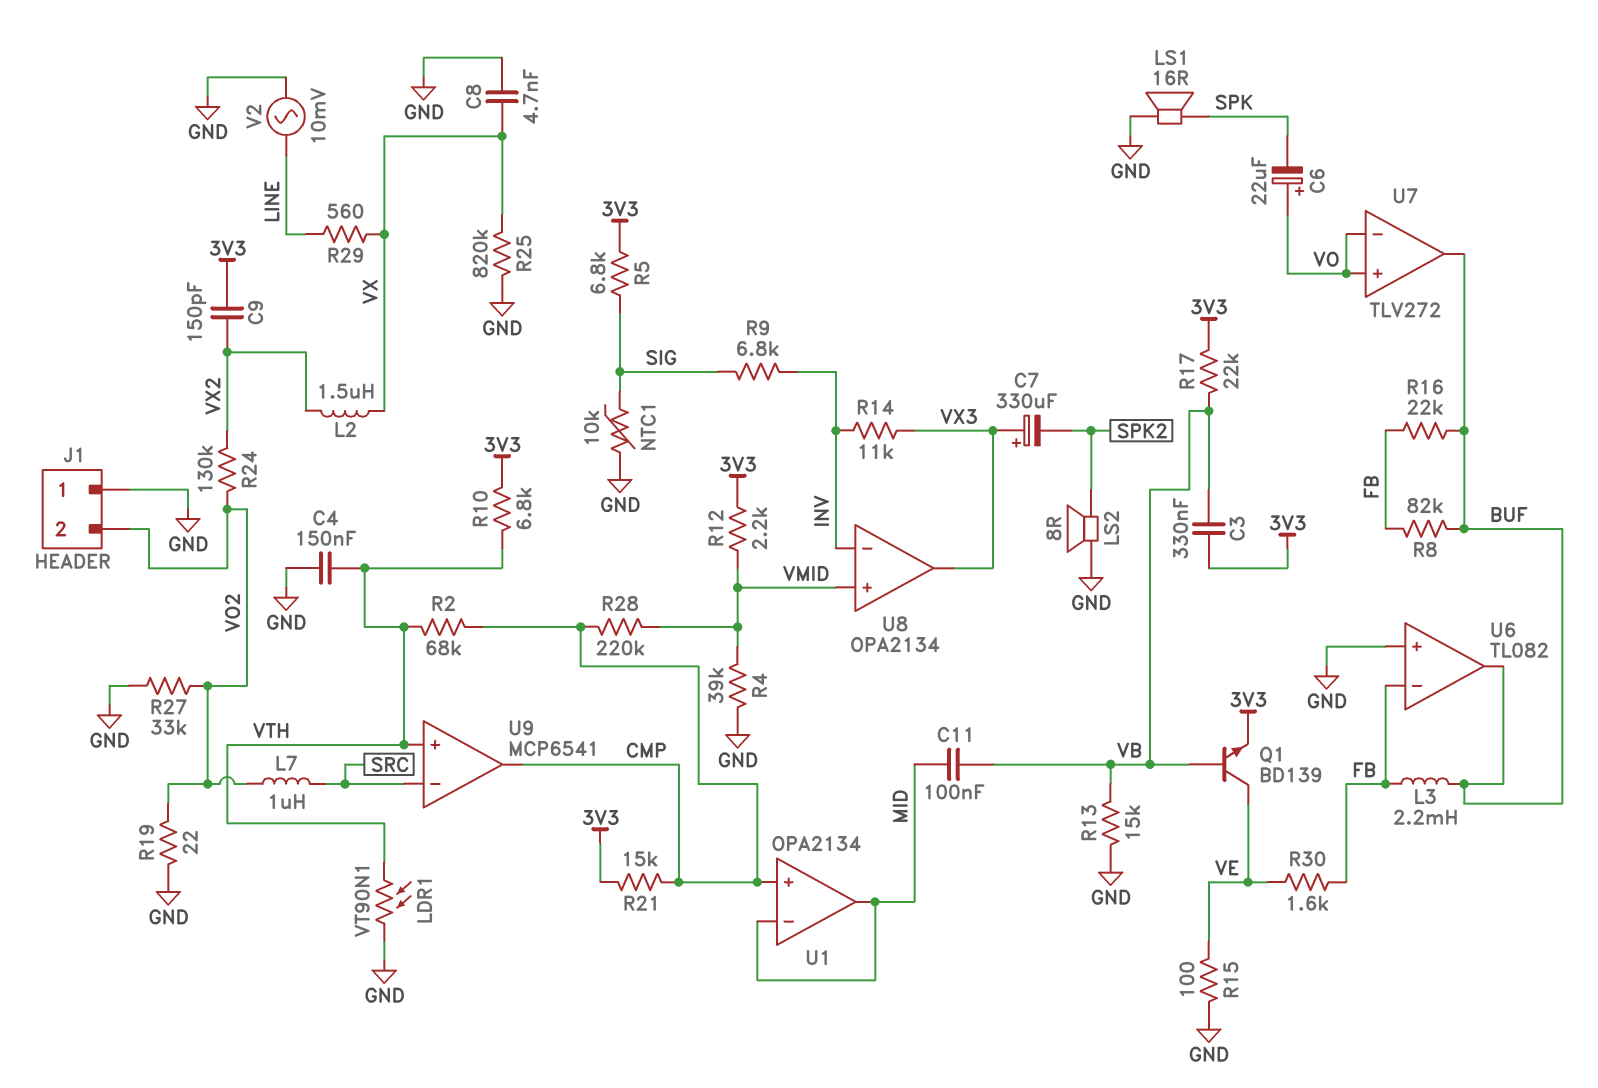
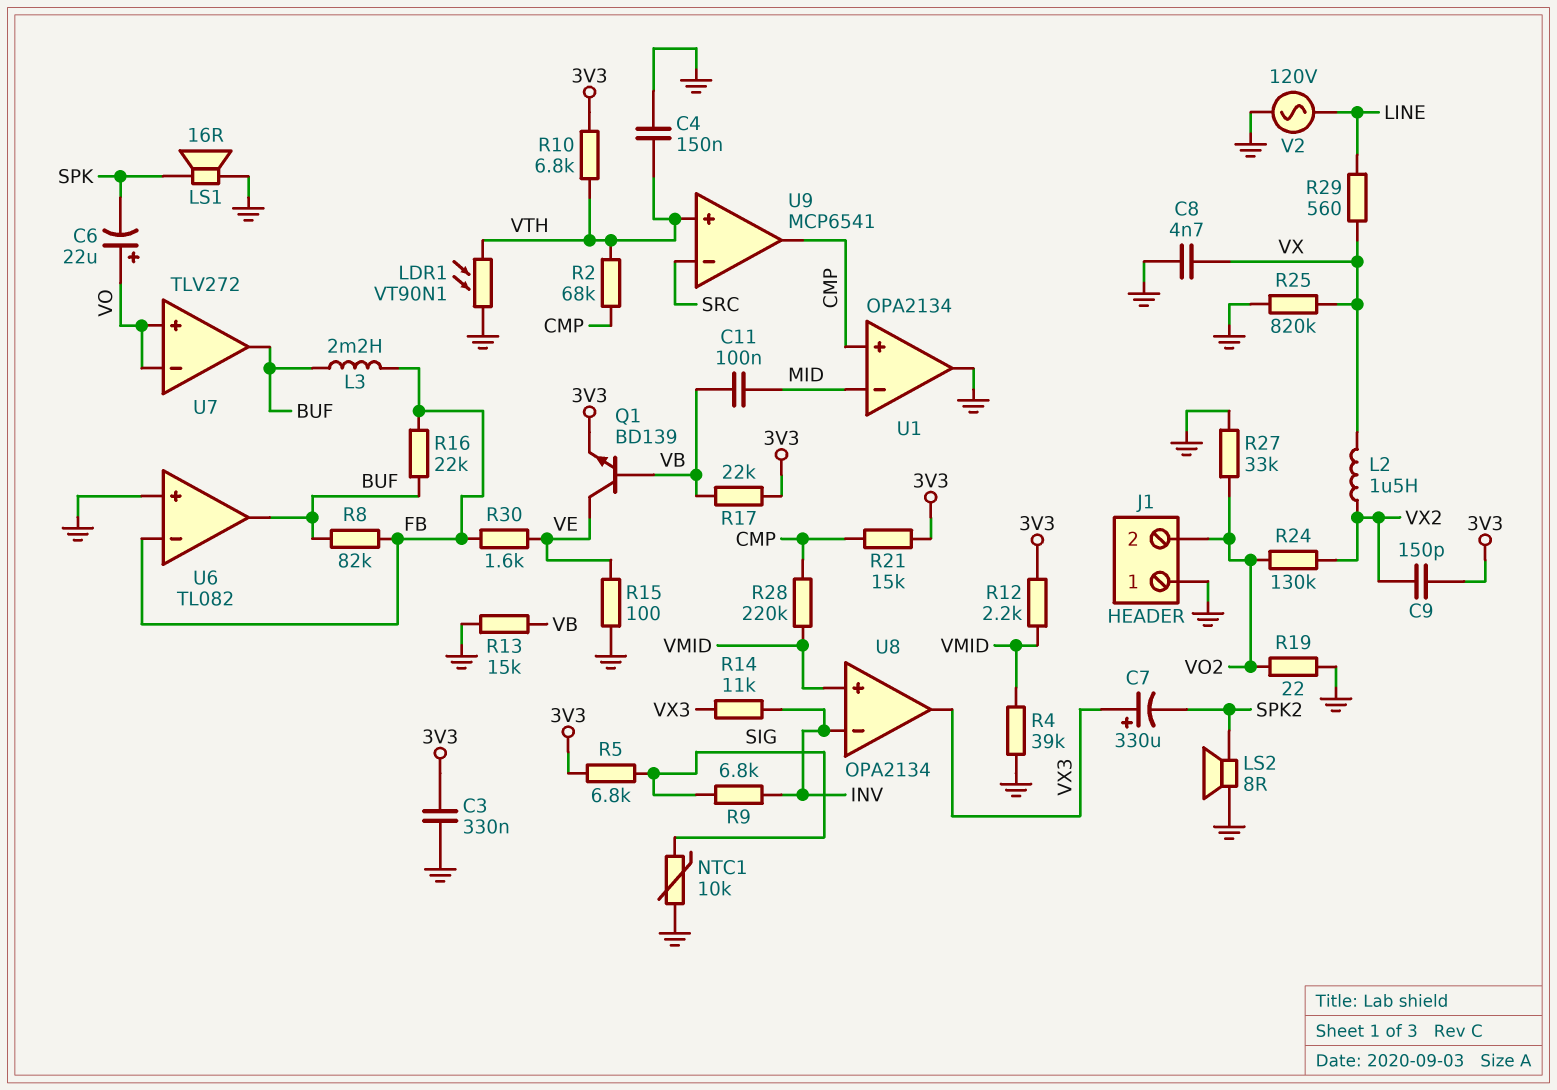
C3: 330nF (3V3, VB) -> 330nF (3V3, GND)
L7: 1uH (SRC, VO2) -> none
U1 pin out: MID -> GND
V2: AC 10mV (GND, LINE) -> AC 120V (GND, LINE)

